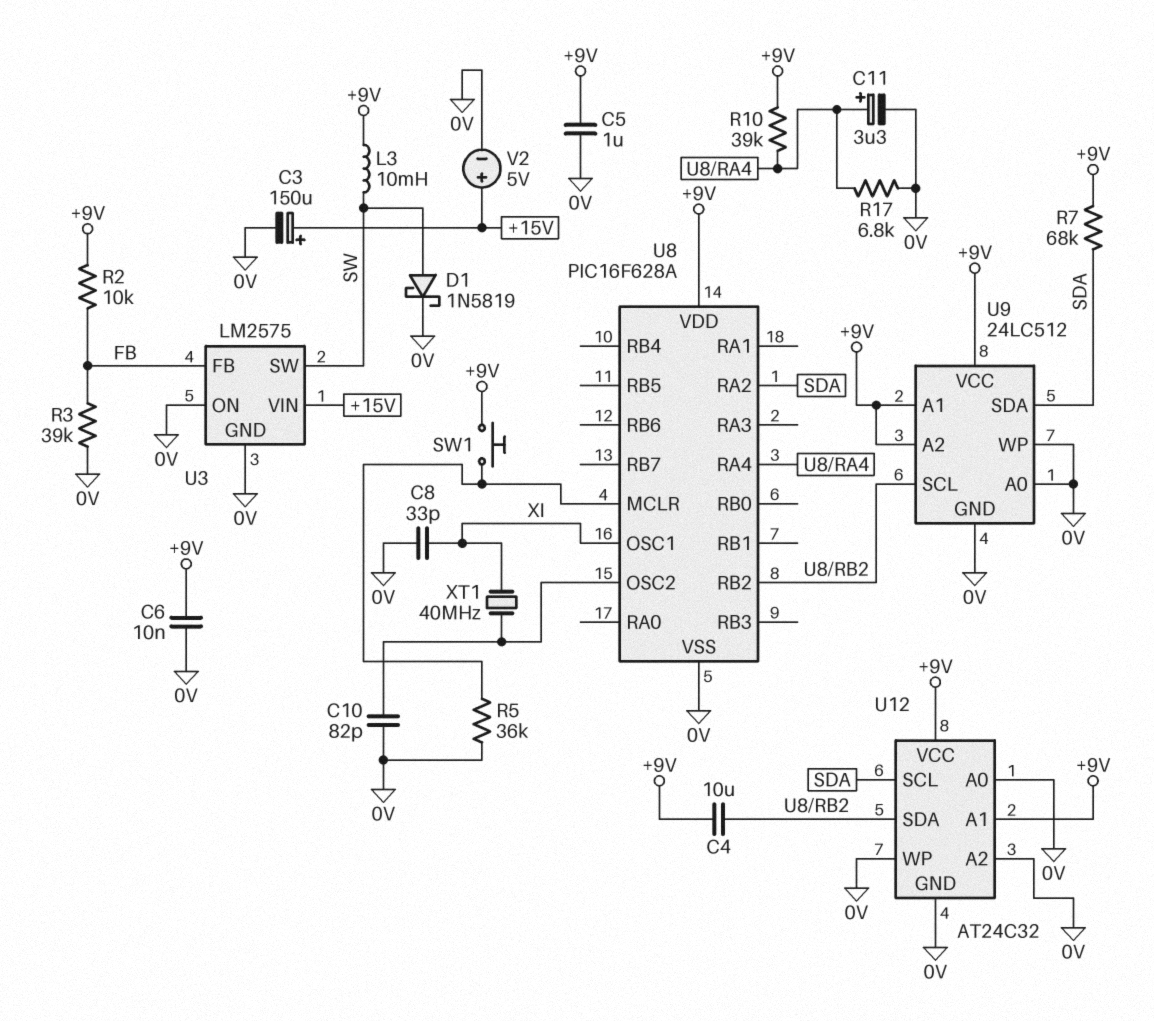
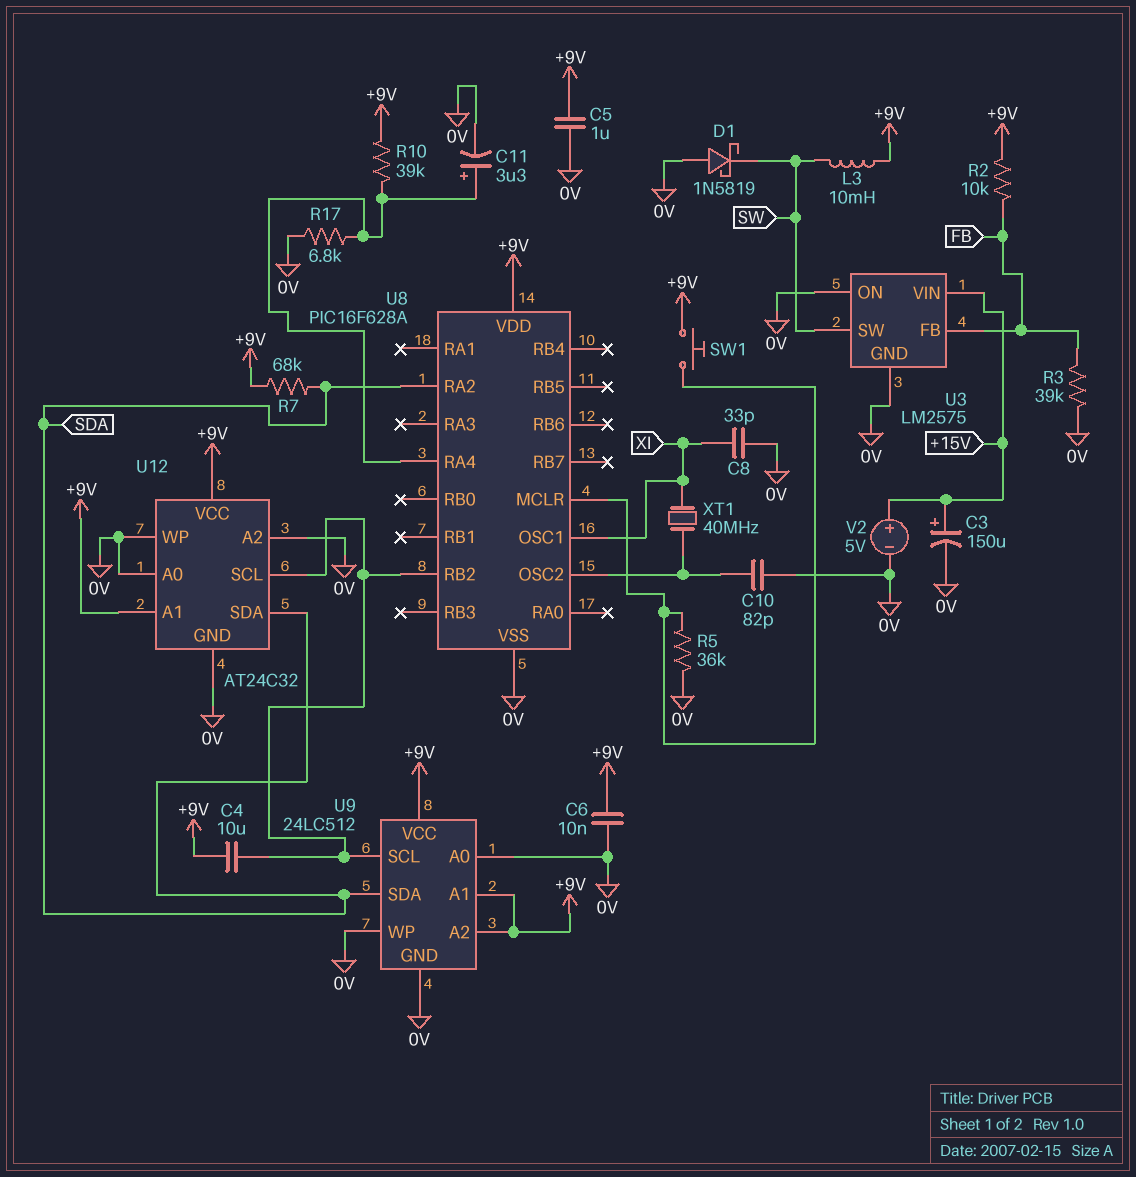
D1: schottky 1N5819 (A SW, K 0V) -> schottky 1N5819 (A 0V, K SW)
U12 pin SCL: SDA -> U8/RB2
U12 pin SDA: U8/RB2 -> SDA

